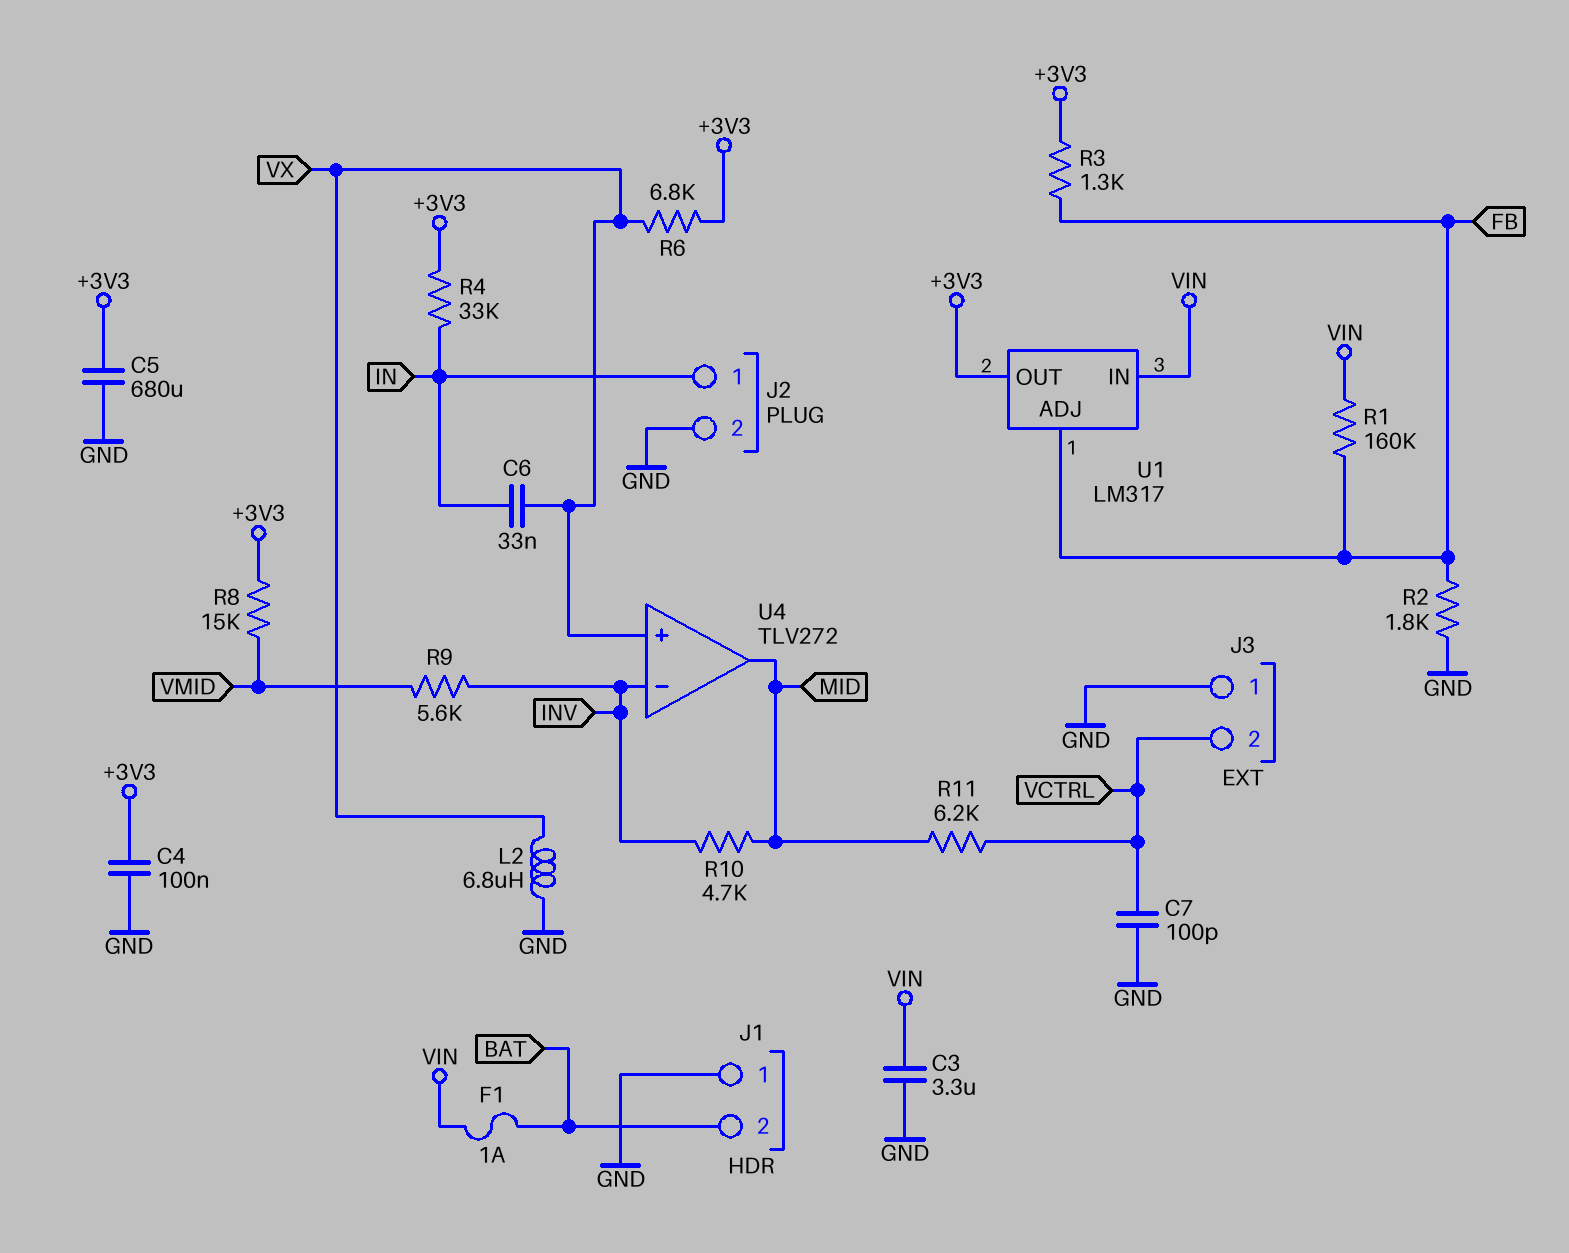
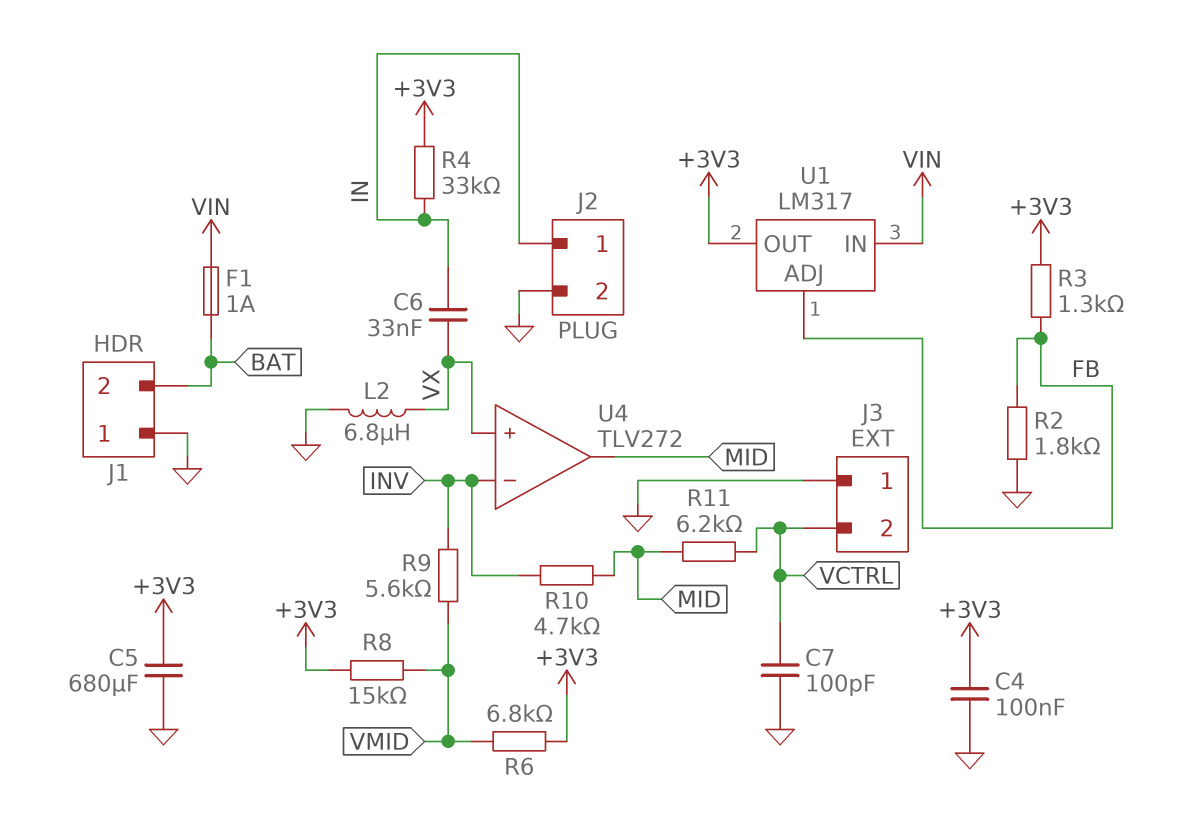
C3: 3.3uF (GND, VIN) -> none
R1: 160k (FB, VIN) -> none
R6: 6.8k (+3V3, VX) -> 6.8k (+3V3, VMID)

